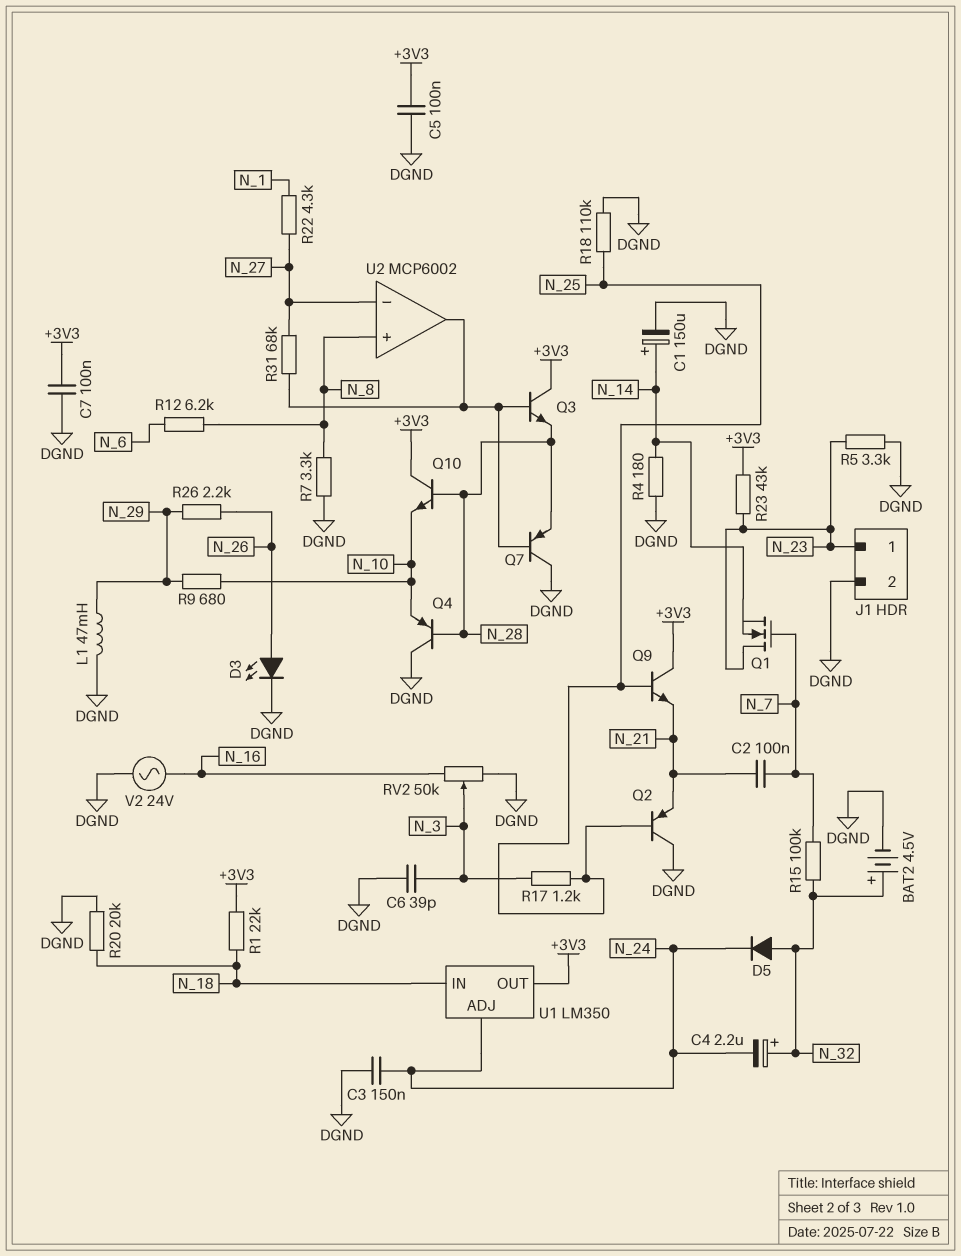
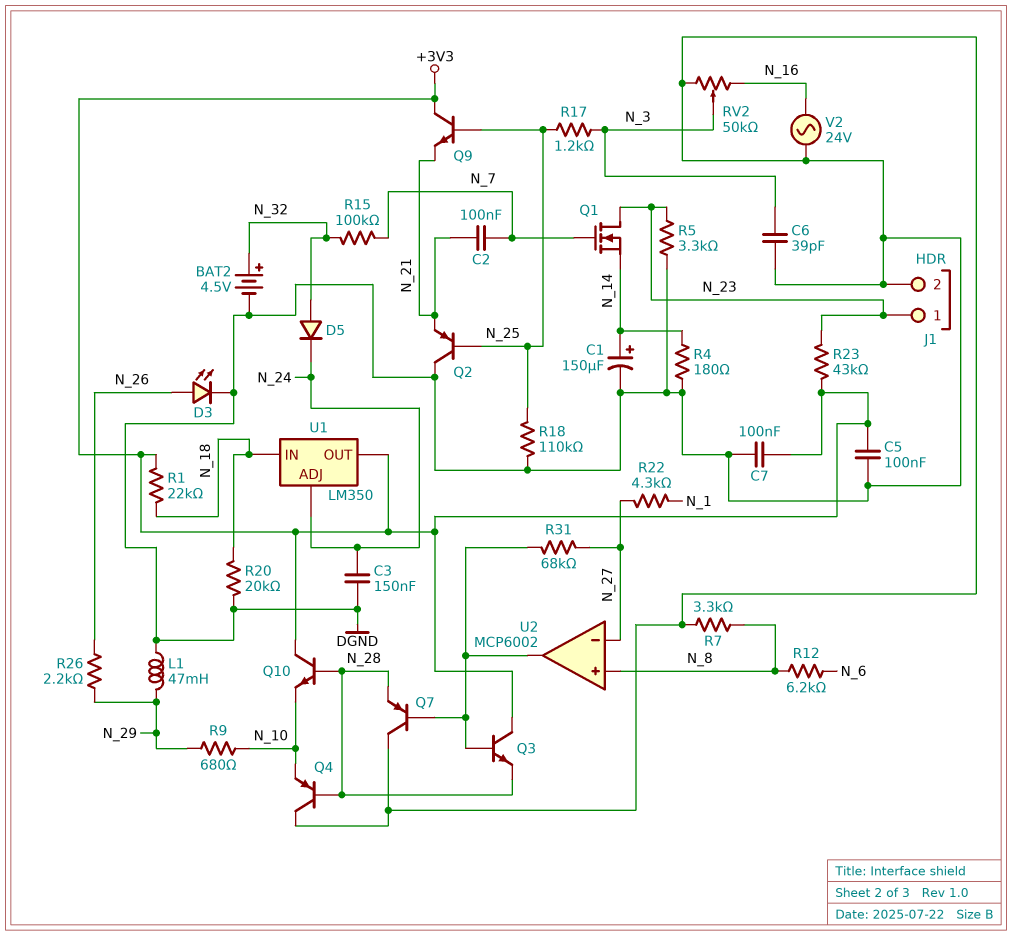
C4: 2.2uF (plus N_32, minus N_24) -> none

